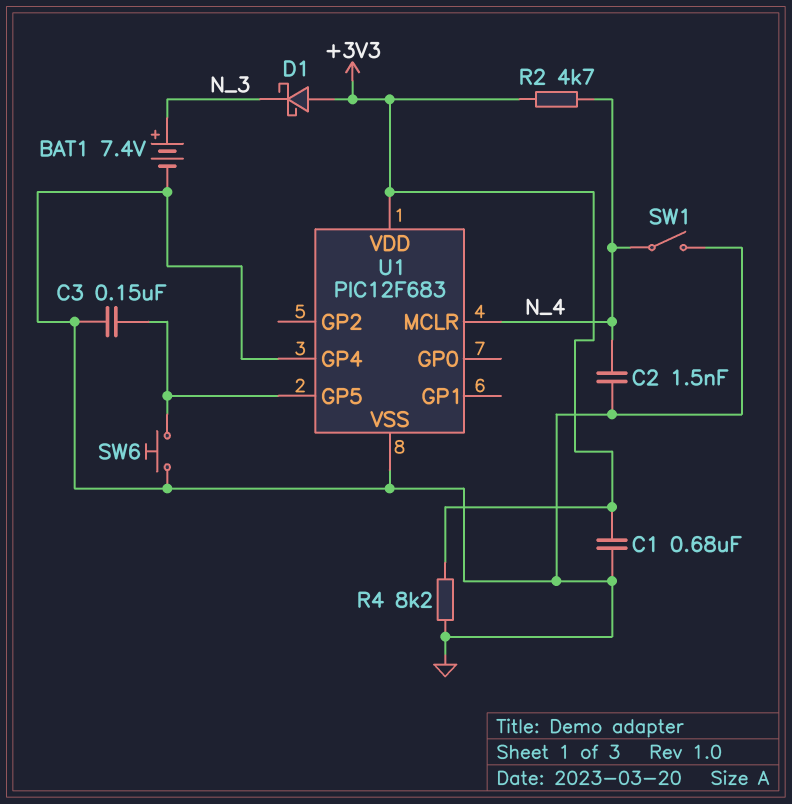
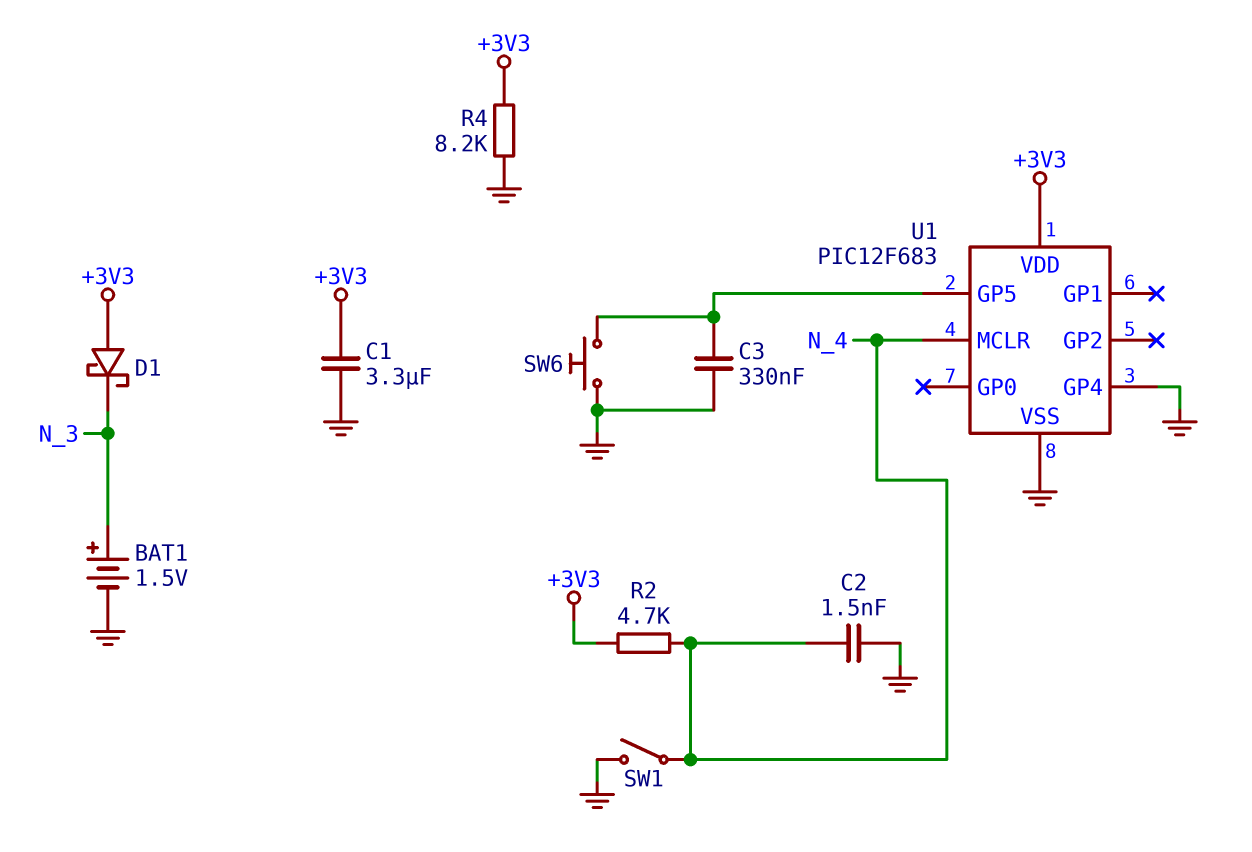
BAT1: 7.4V (plus N_3, minus GND) -> 1.5V (plus N_3, minus GND)
C1: 680nF (+3V3, GND) -> 3.3uF (+3V3, GND)
C3: 150nF (GND, U1/GP5) -> 330nF (GND, U1/GP5)

